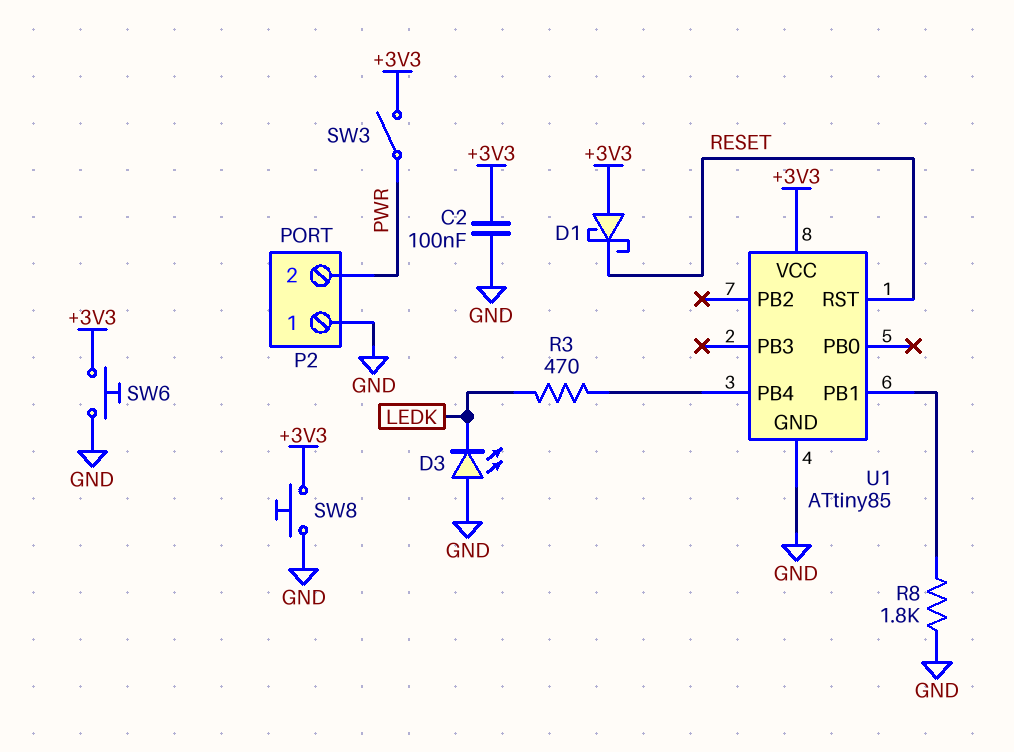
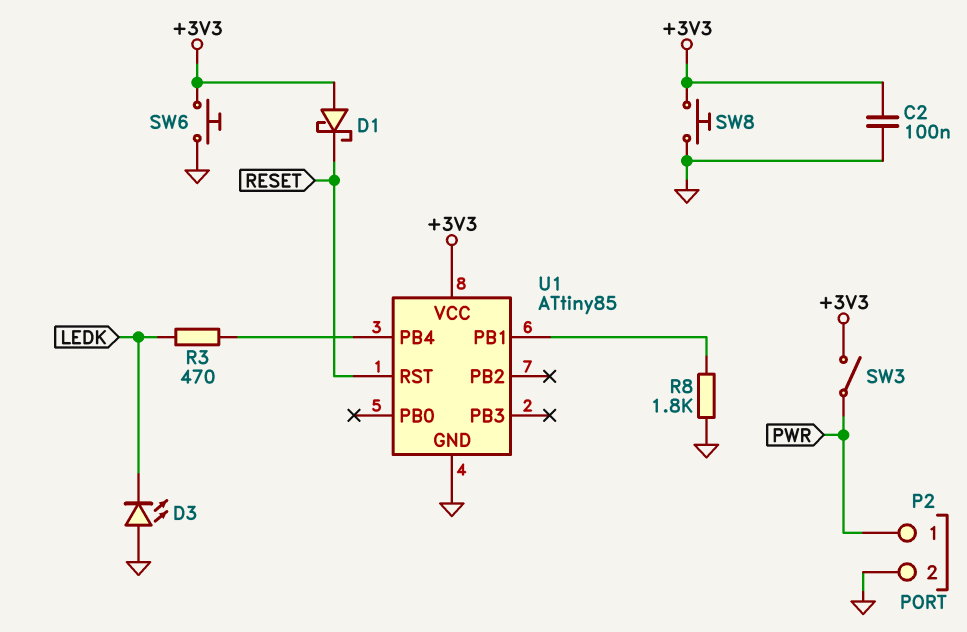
P2 pin 1: GND -> PWR
P2 pin 2: PWR -> GND

